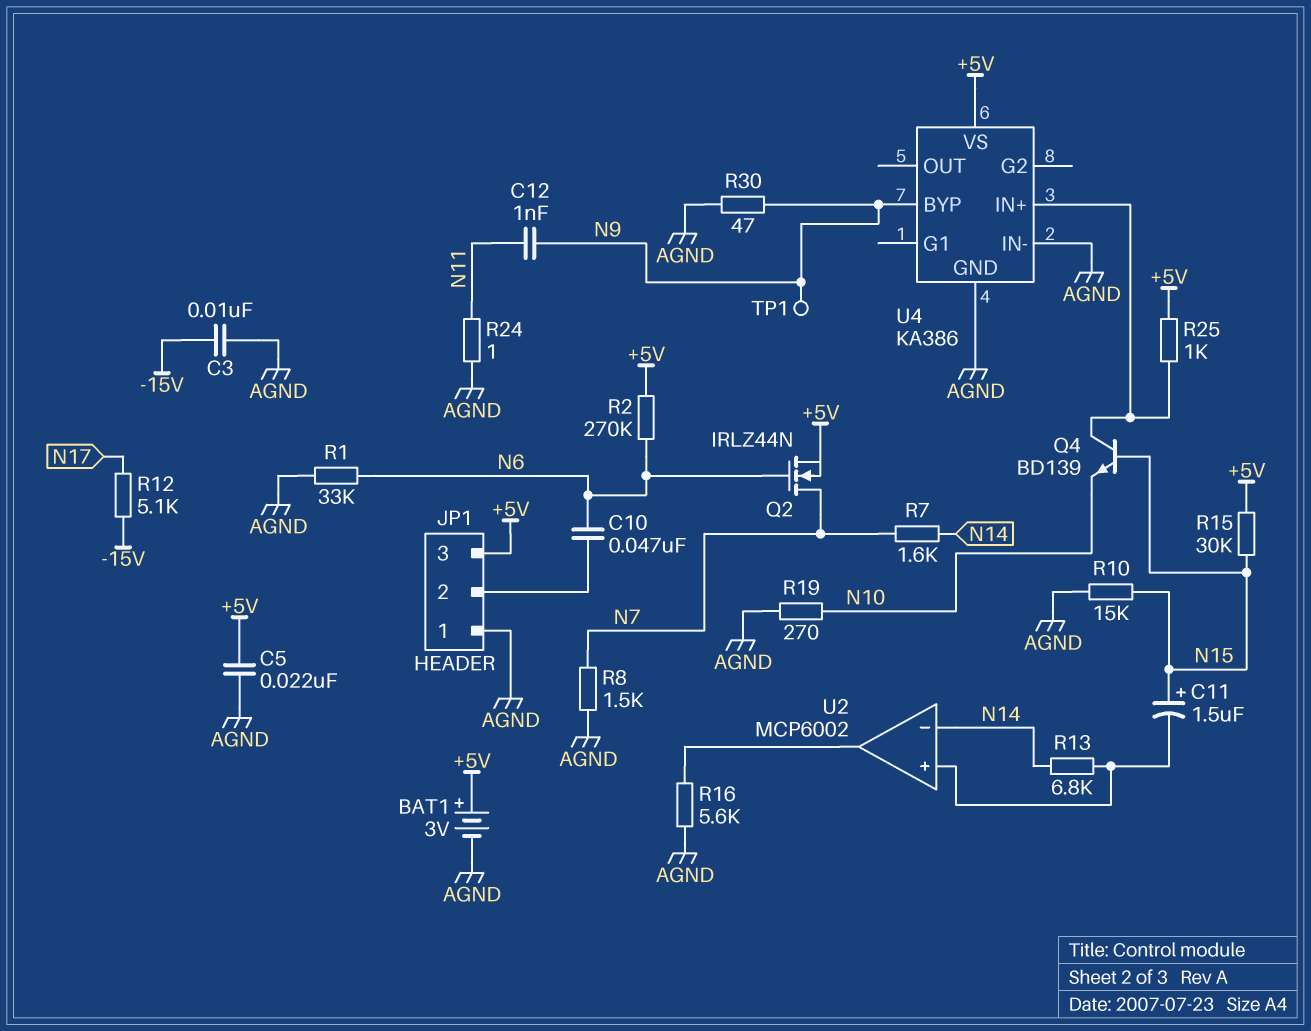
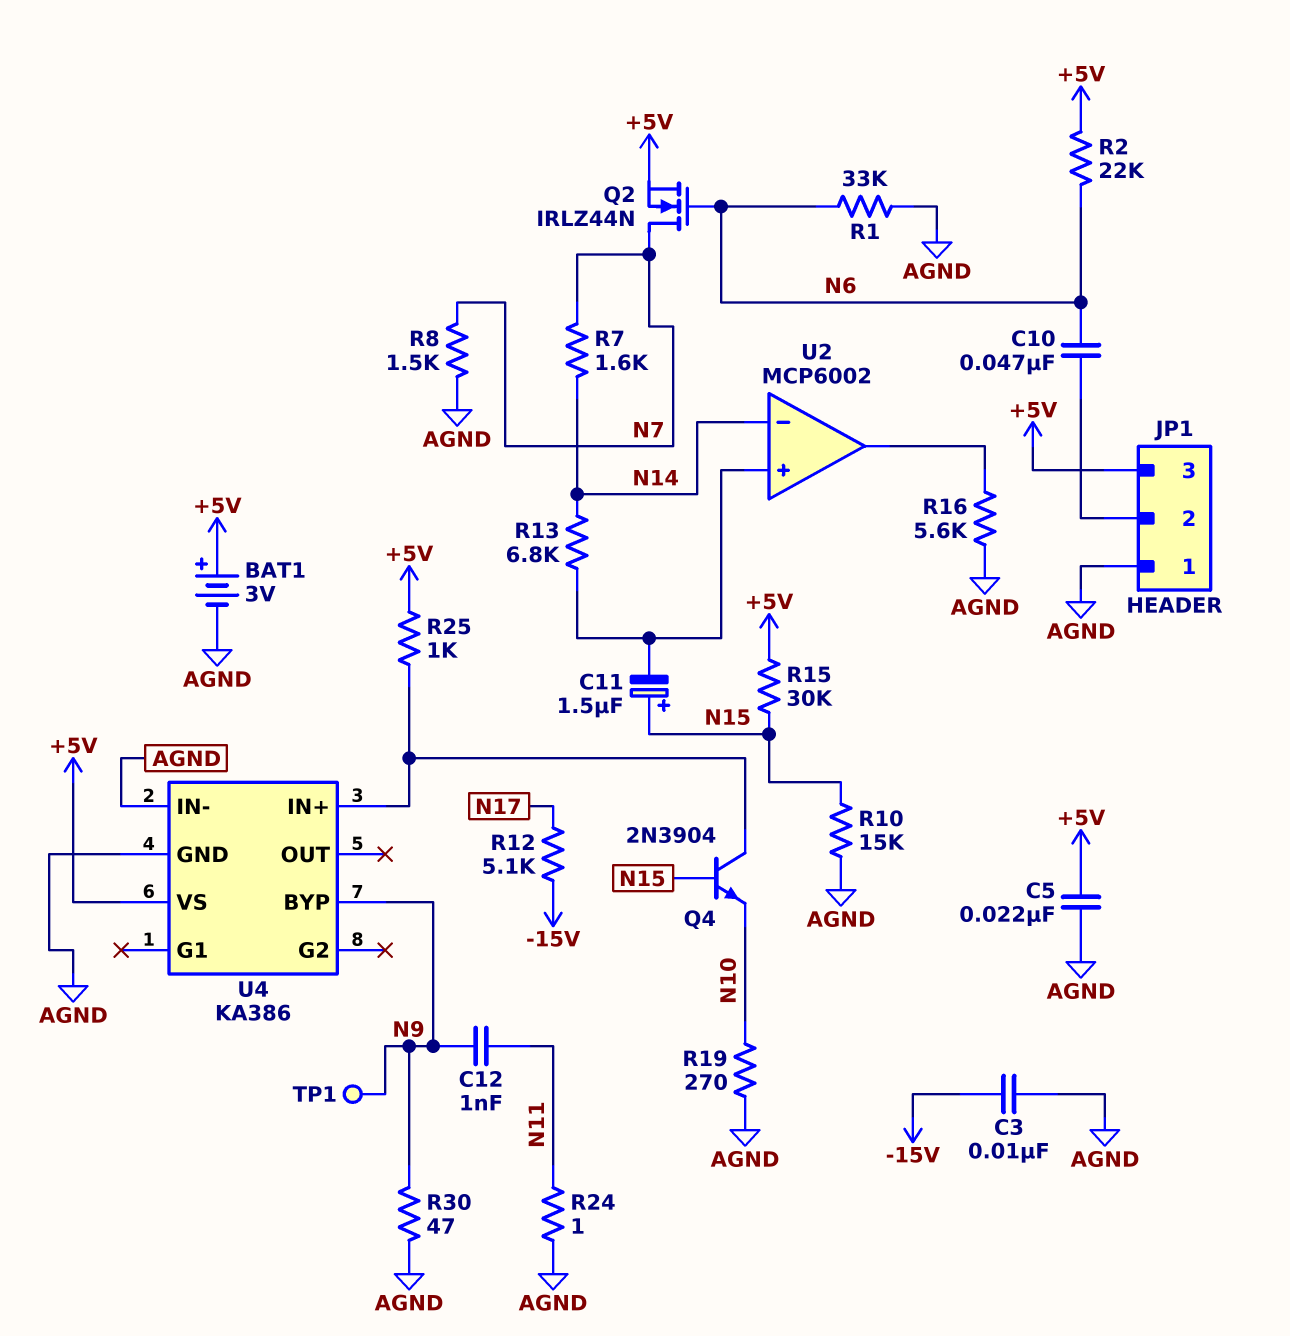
Q4: NPN BD139 (B N15, C U4/IN+, E N10) -> NPN 2N3904 (B N15, C U4/IN+, E N10)
R2: 270k (+5V, N6) -> 22k (+5V, N6)

